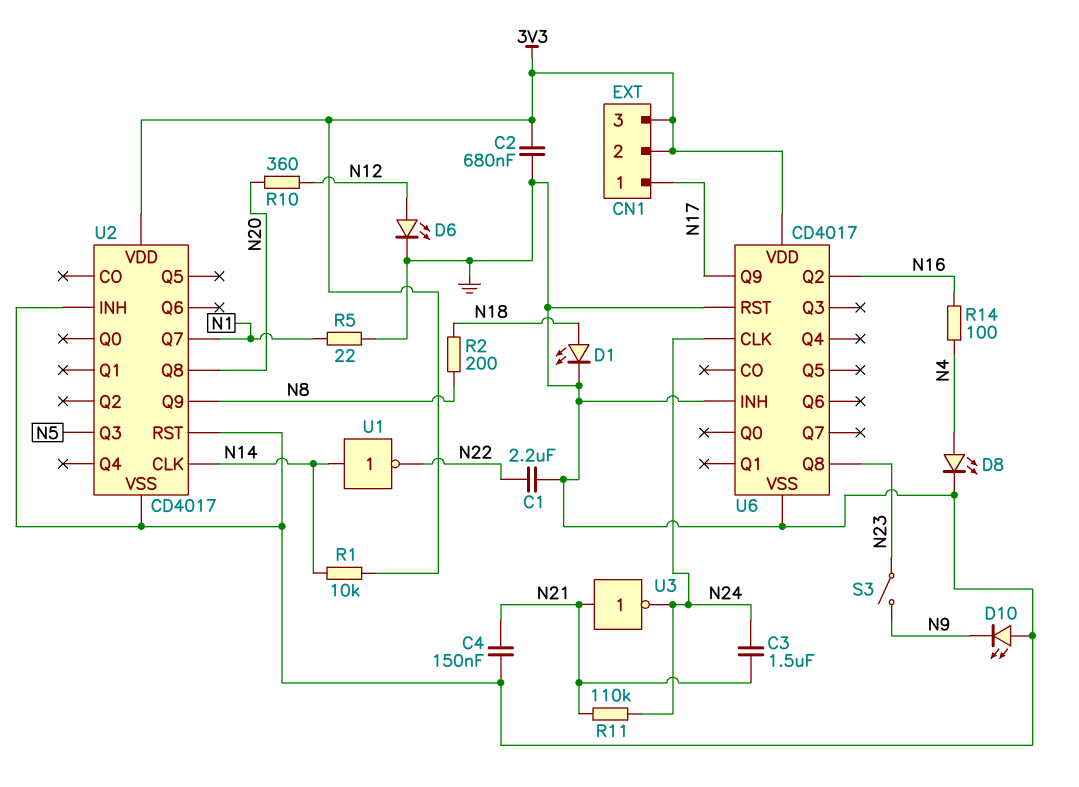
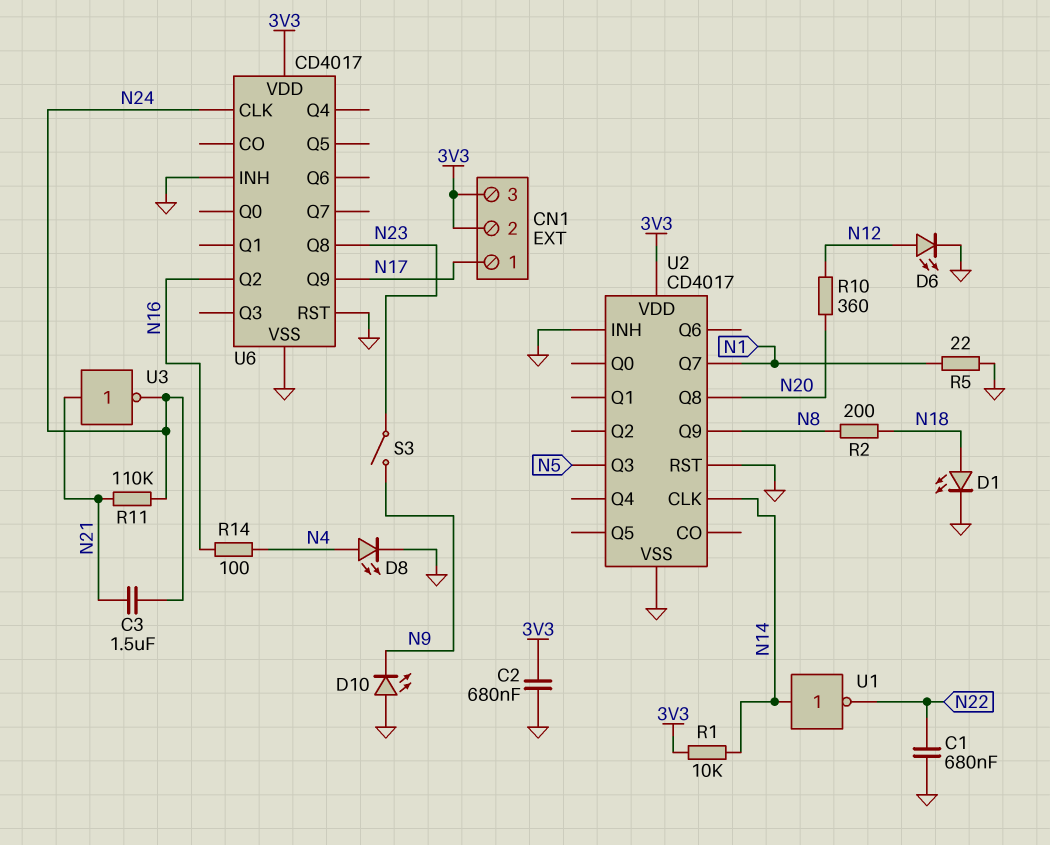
C1: 2.2uF (GND, N22) -> 680nF (GND, N22)
C4: 150nF (GND, N21) -> none

